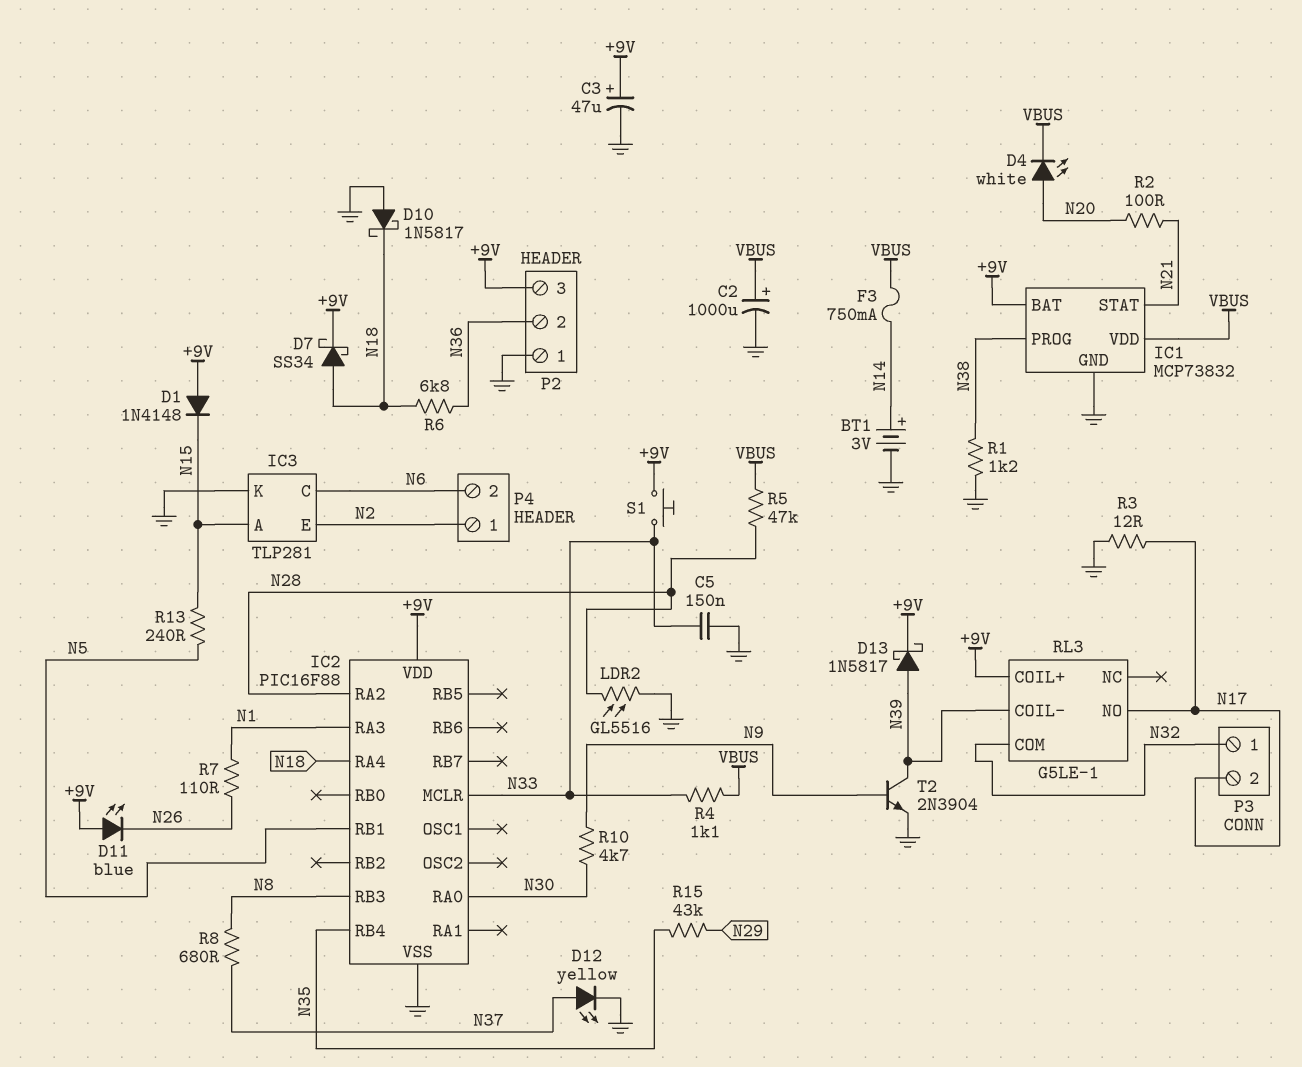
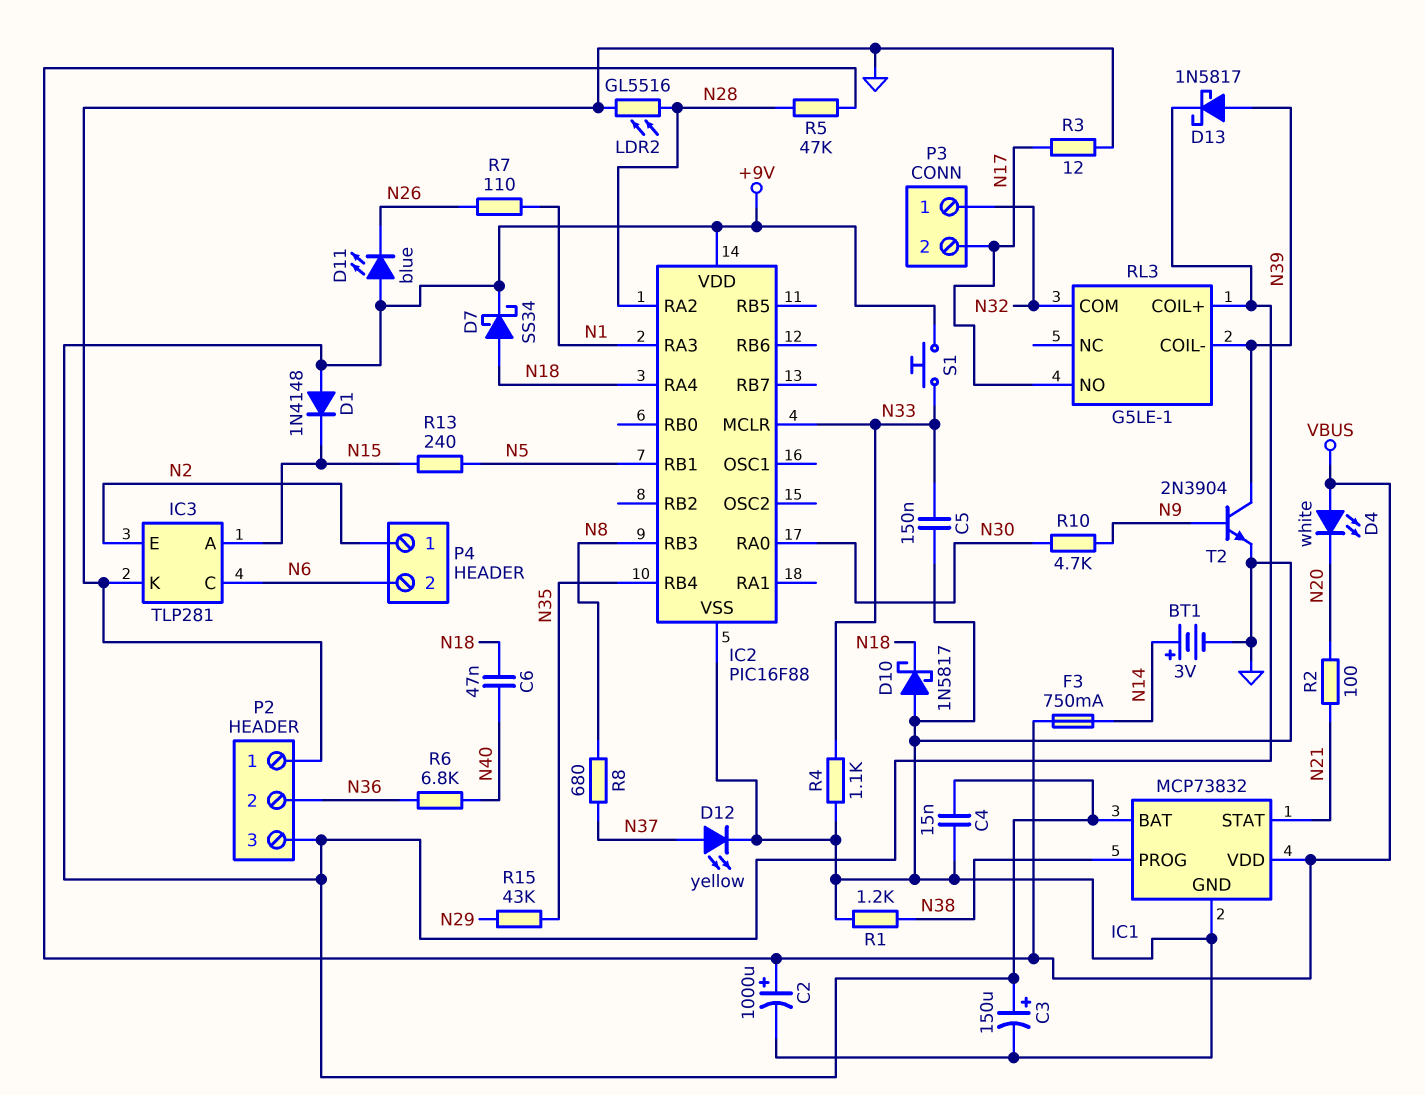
C3: 47uF (plus +9V, minus GND) -> 150uF (plus +9V, minus GND)
C4: none -> 15nF (+9V, GND)
C6: none -> 47nF (N18, N40)
D4: LED white (A N20, K VBUS) -> LED white (A VBUS, K N20)
R4: 1.1k (N33, VBUS) -> 1.1k (GND, N33)
R6: 6.8k (N18, N36) -> 6.8k (N36, N40)

